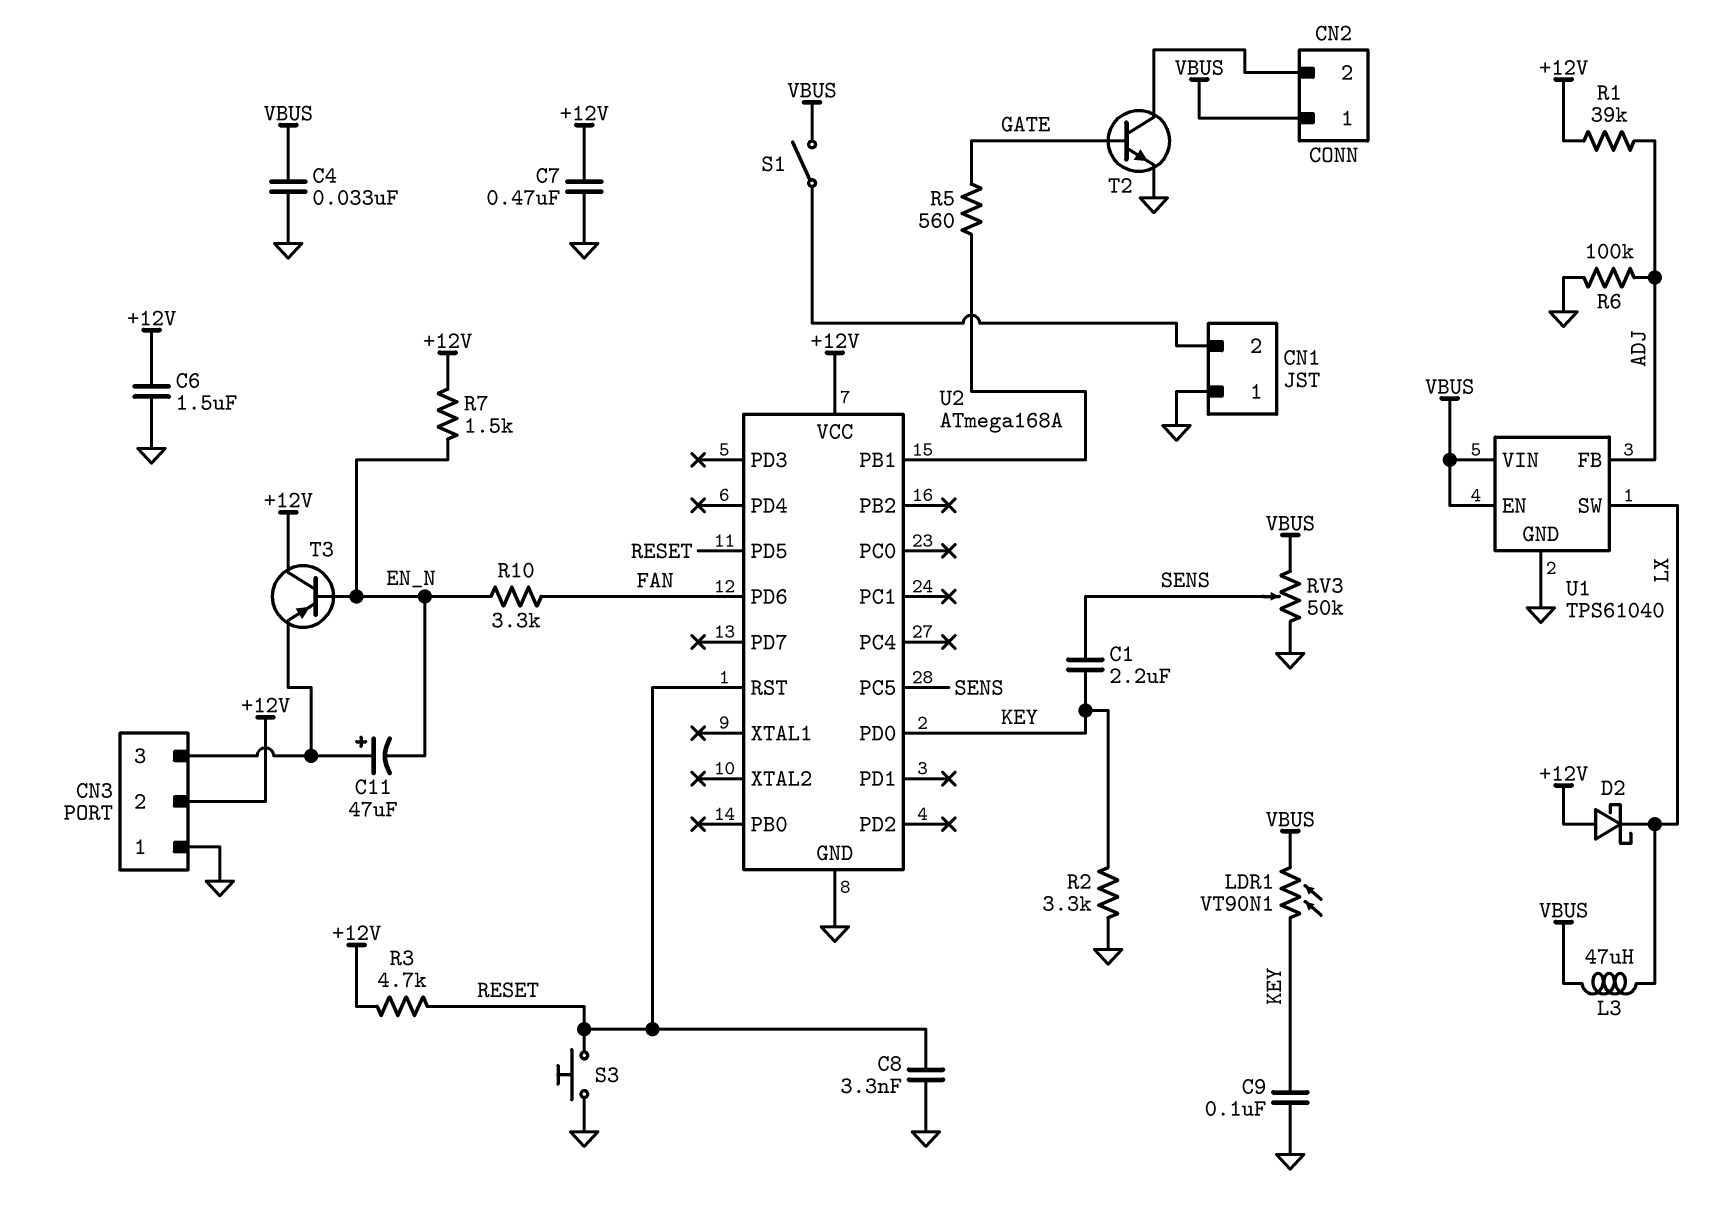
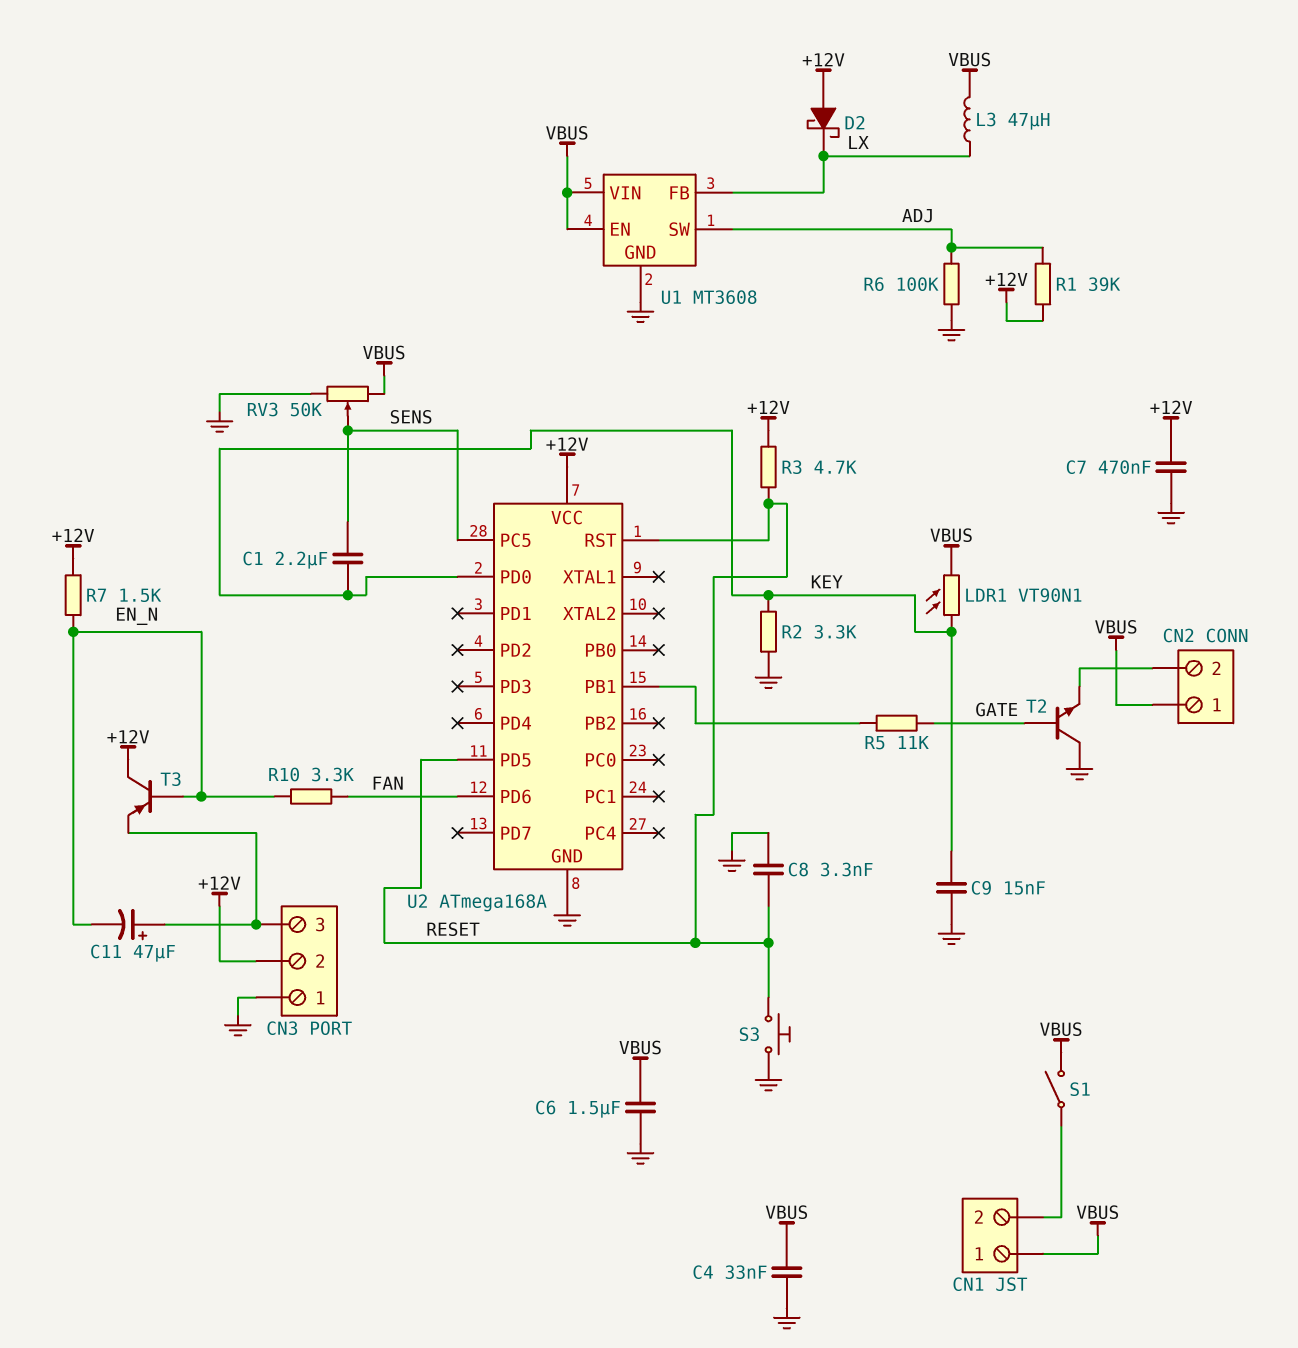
C6: 1.5uF (+12V, GND) -> 1.5uF (GND, VBUS)
C9: 100nF (GND, KEY) -> 15nF (GND, KEY)
CN1 pin 1: GND -> VBUS
R5: 560 (GATE, U2/PB1) -> 11k (GATE, U2/PB1)
T2: NPN (B GATE, C CN2/2, E GND) -> NPN (B GATE, C GND, E CN2/2)
U1: TPS61040 -> MT3608
U1 pin FB: ADJ -> LX
U1 pin SW: LX -> ADJ

